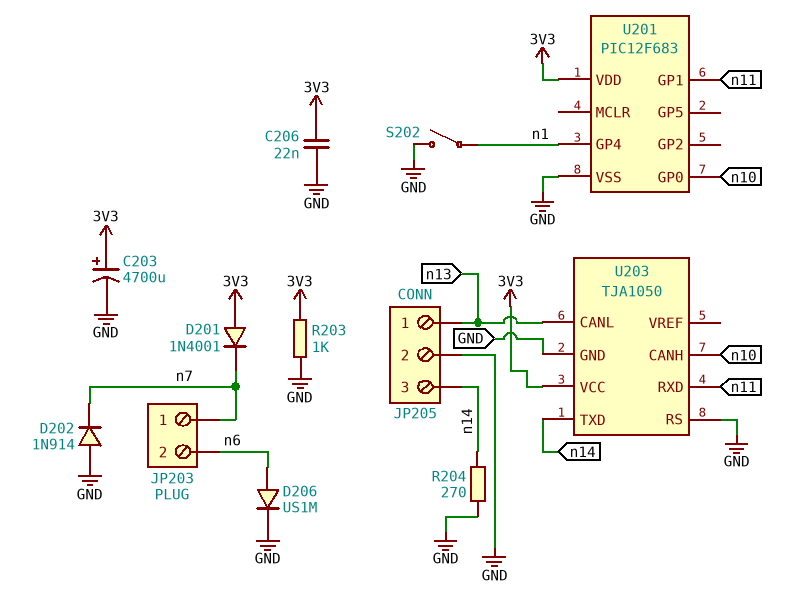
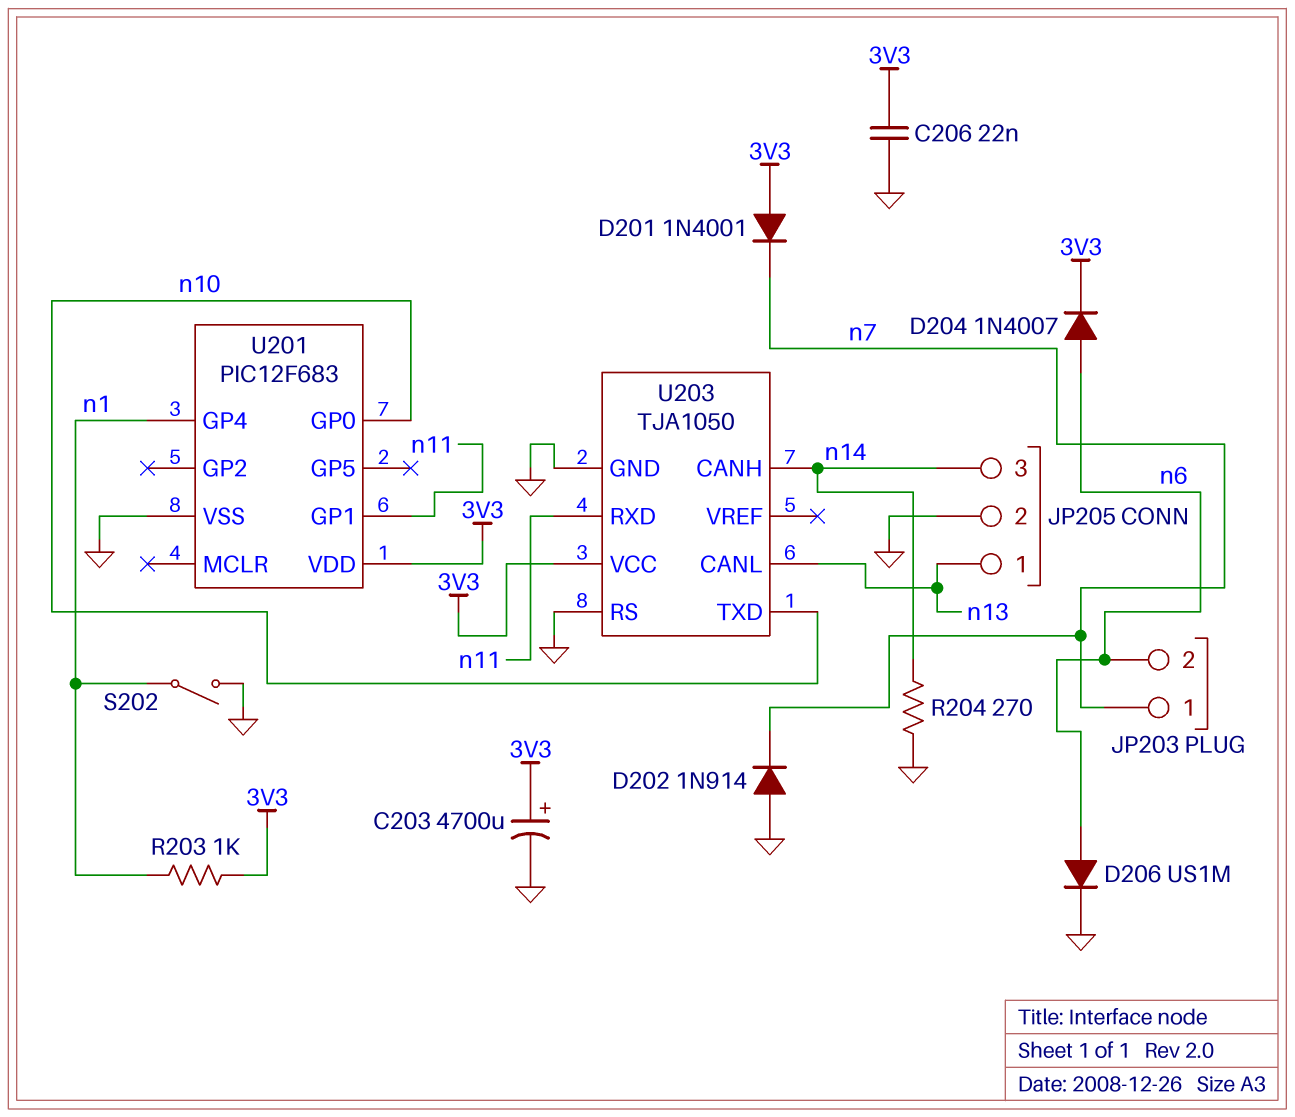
D204: none -> diode 1N4007 (A n6, K 3V3)
R203: 1k (3V3, GND) -> 1k (3V3, n1)
U203 pin CANH: n10 -> n14
U203 pin TXD: n14 -> n10

